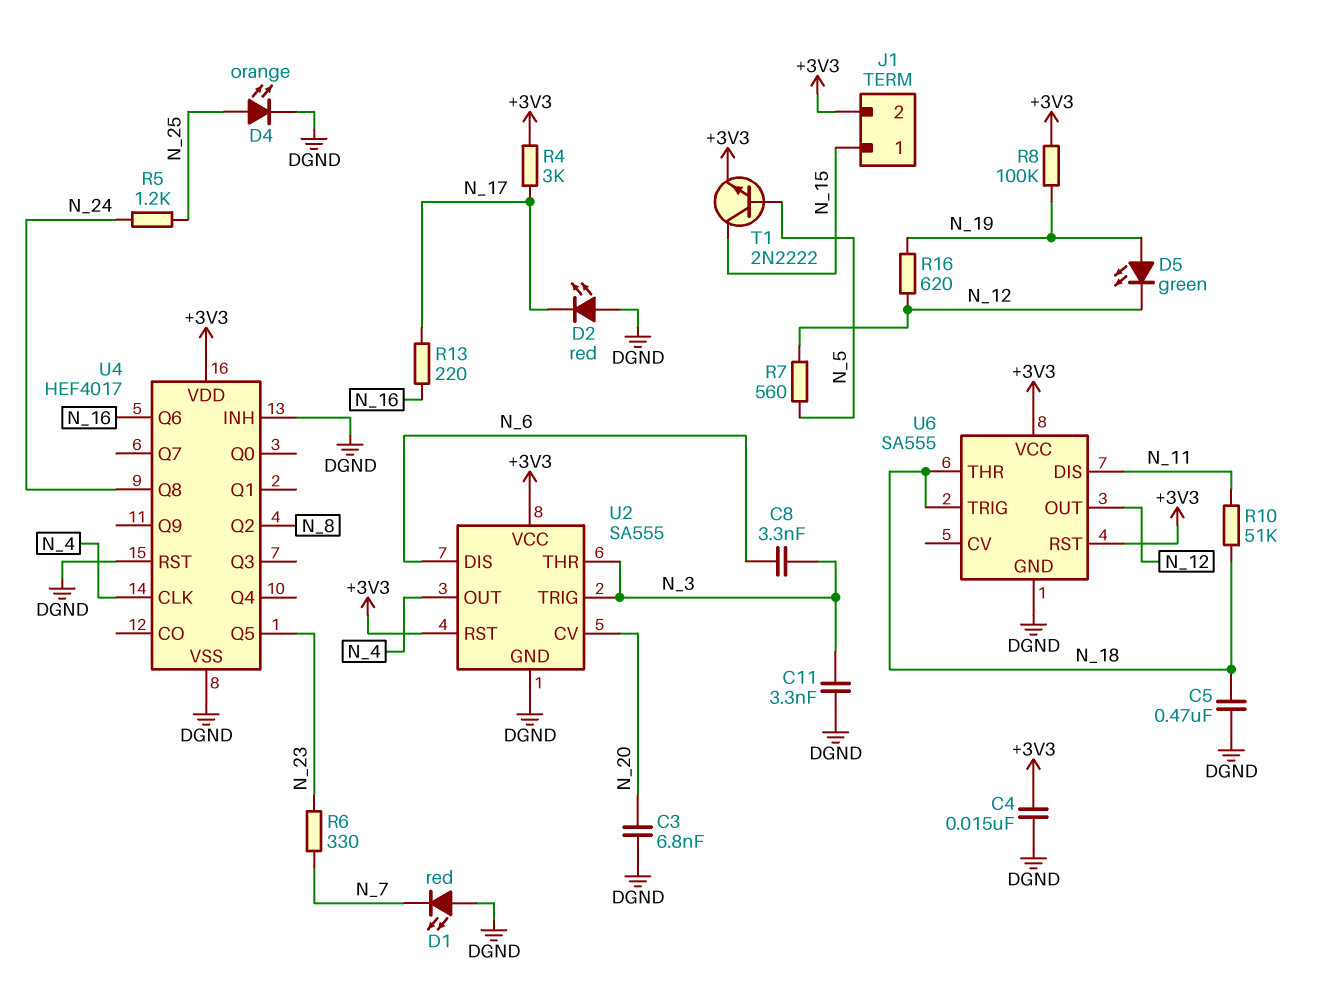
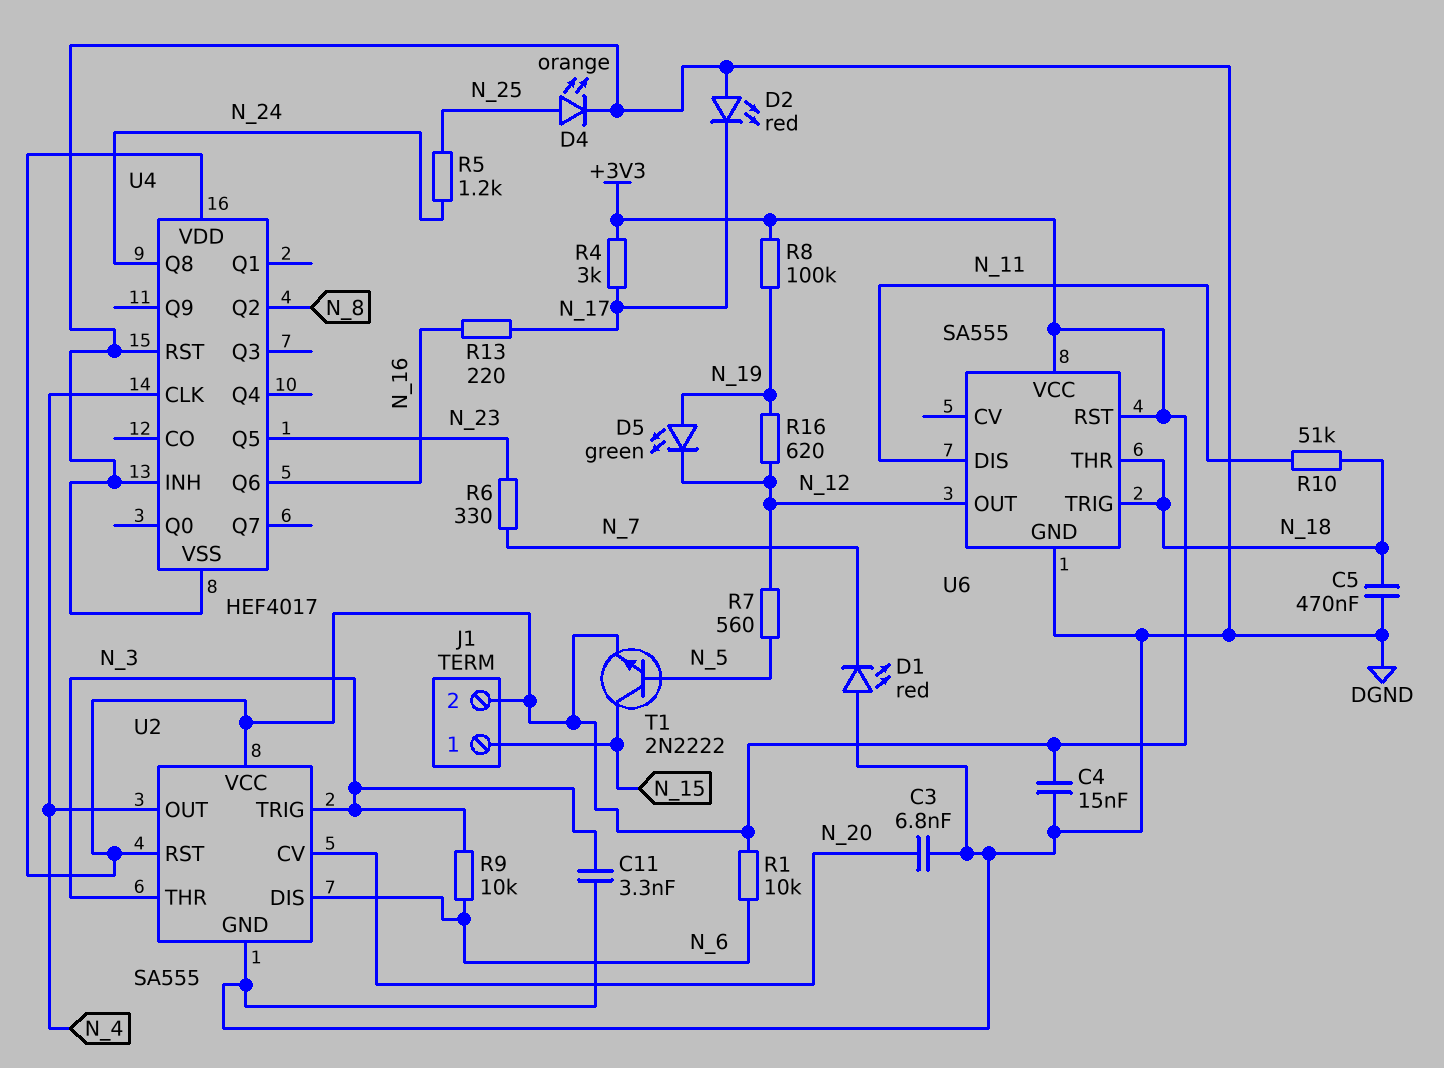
C8: 3.3nF (N_3, N_6) -> none
R1: none -> 10k (+3V3, N_6)
R9: none -> 10k (N_3, N_6)

